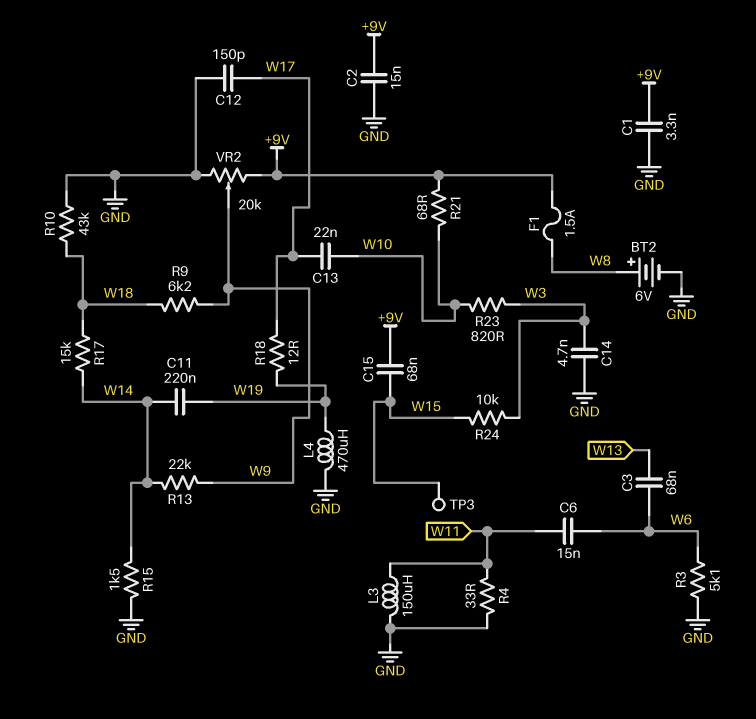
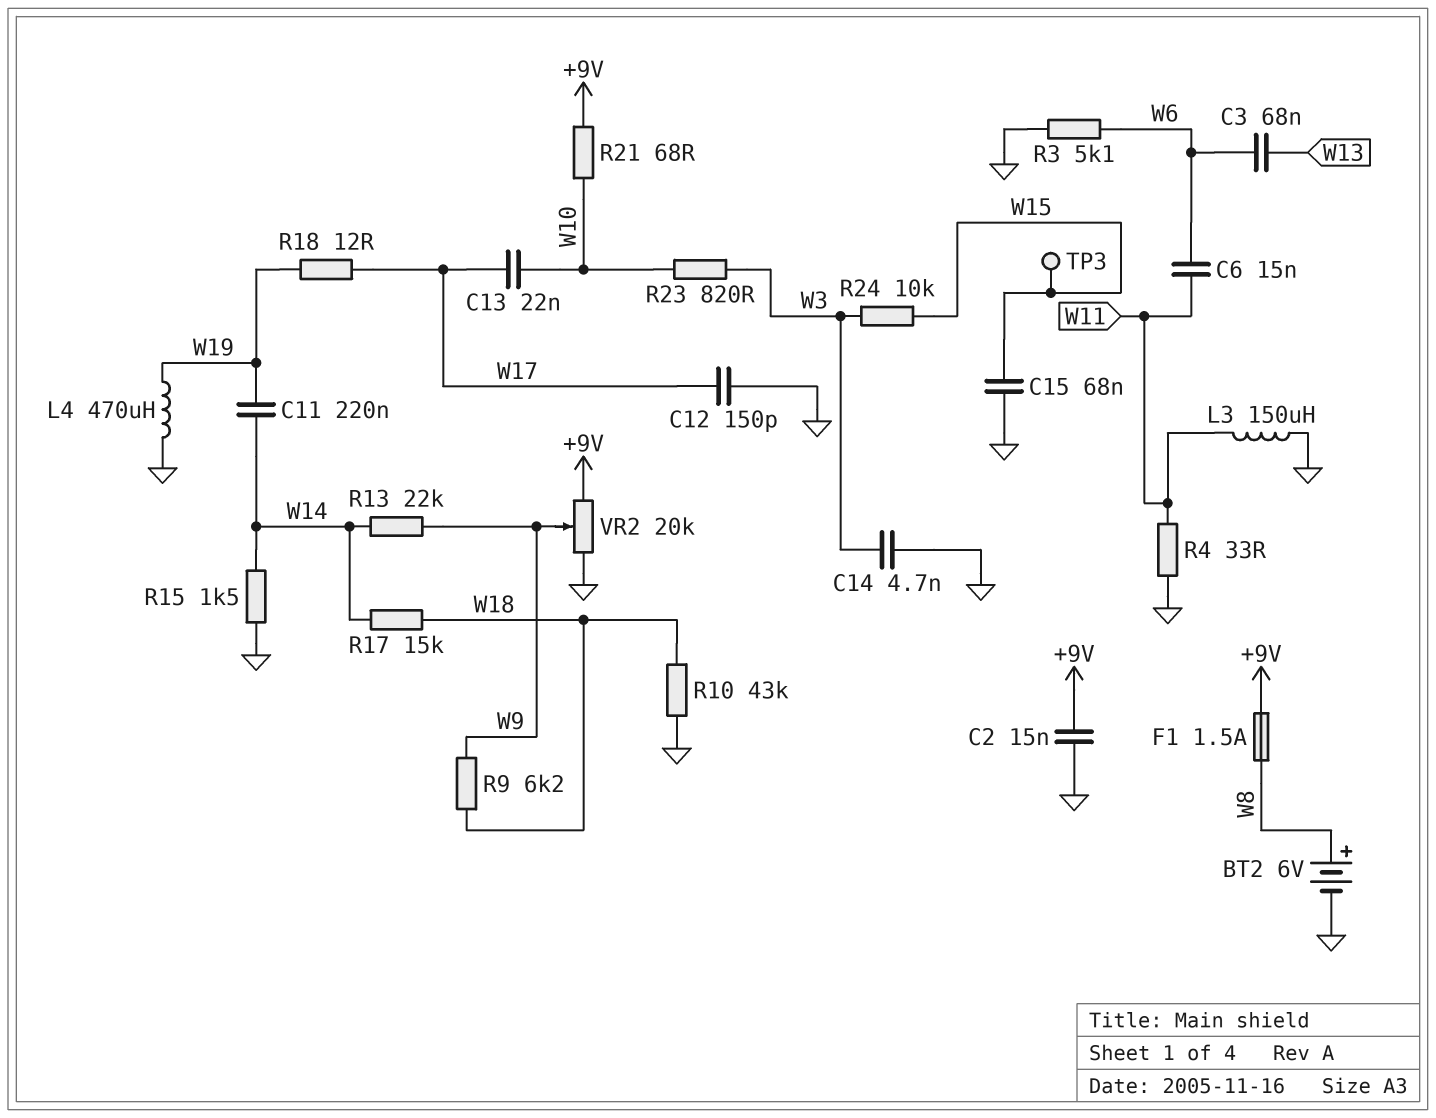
C1: 3.3nF (+9V, GND) -> none
C15: 68nF (+9V, W15) -> 68nF (GND, W15)

